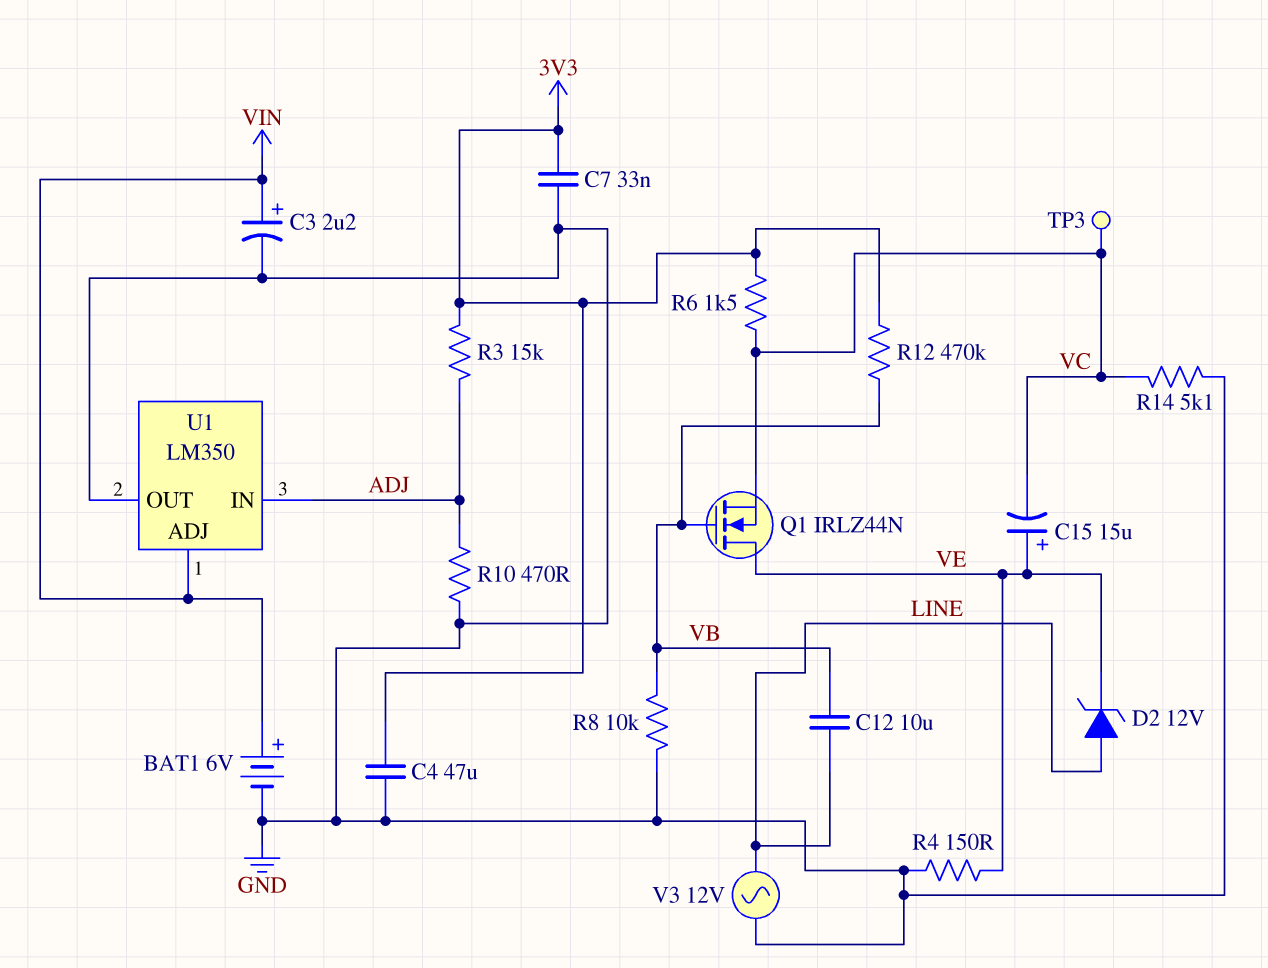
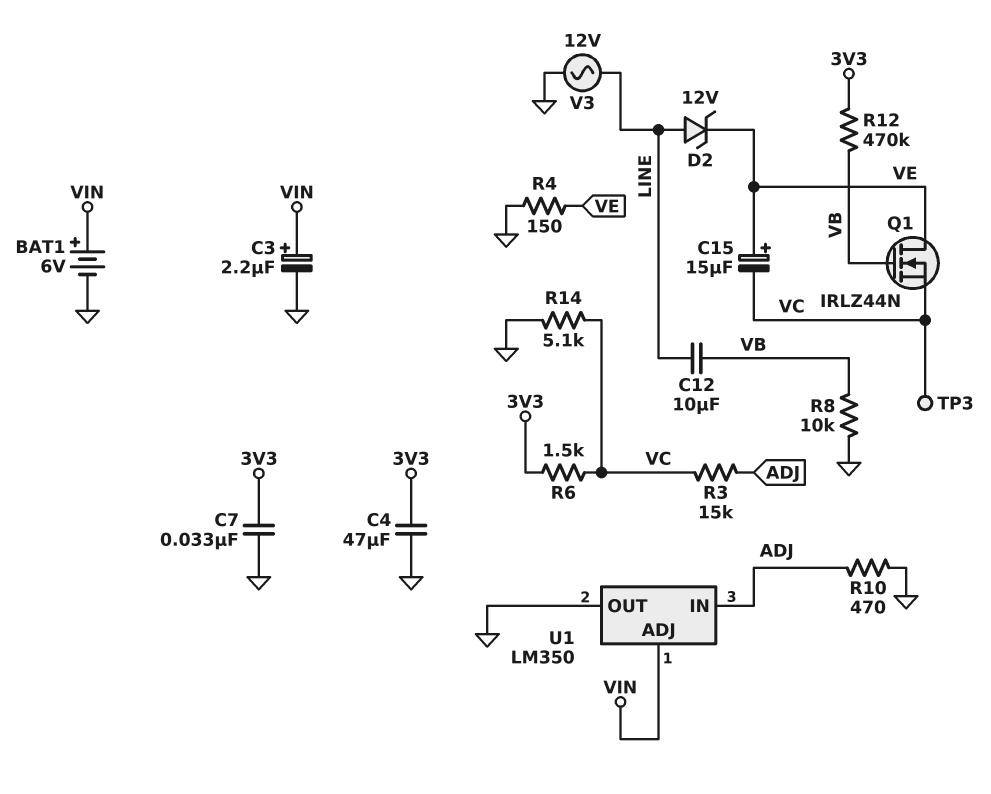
R3: 15k (3V3, ADJ) -> 15k (ADJ, VC)

